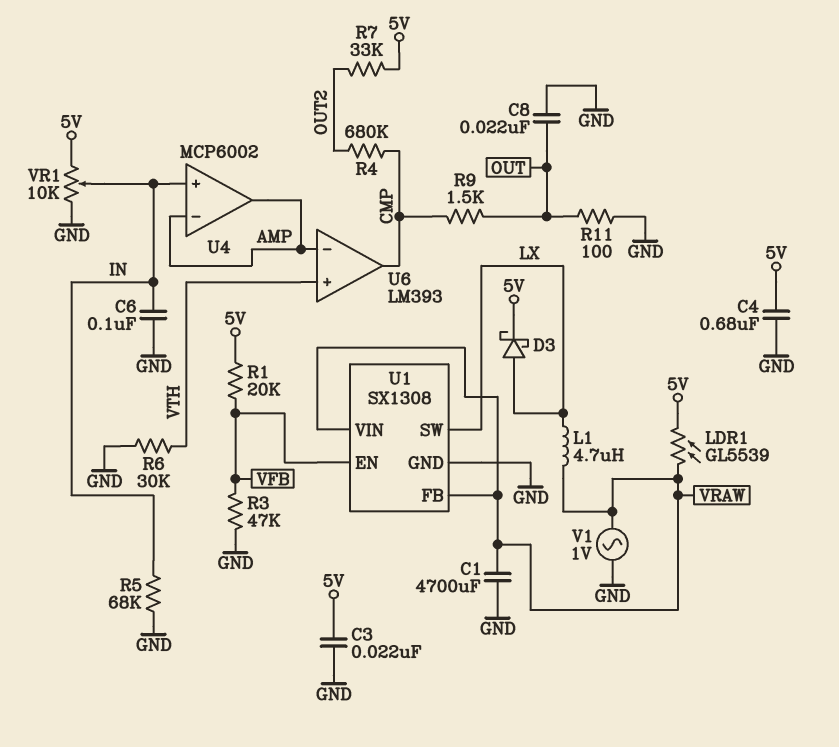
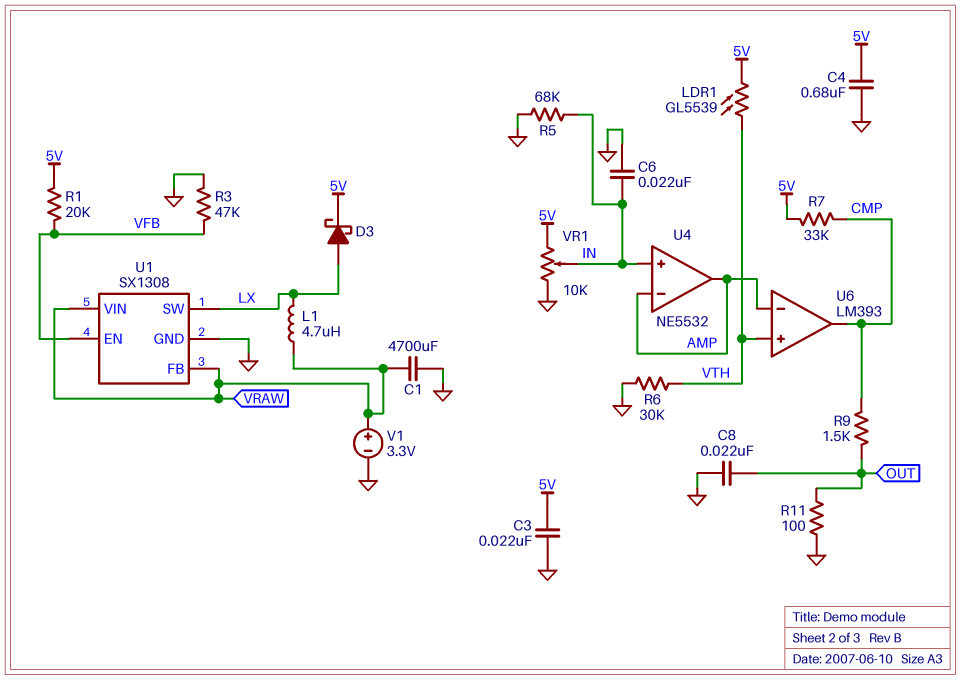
C6: 100nF (GND, IN) -> 22nF (GND, IN)
LDR1: GL5539 (5V, VRAW) -> GL5539 (5V, VTH)
R4: 680k (CMP, OUT2) -> none
R7: 33k (5V, OUT2) -> 33k (5V, CMP)
U4: MCP6002 -> NE5532
V1: AC 1V (GND, VRAW) -> 3.3V (plus VRAW, minus GND)

